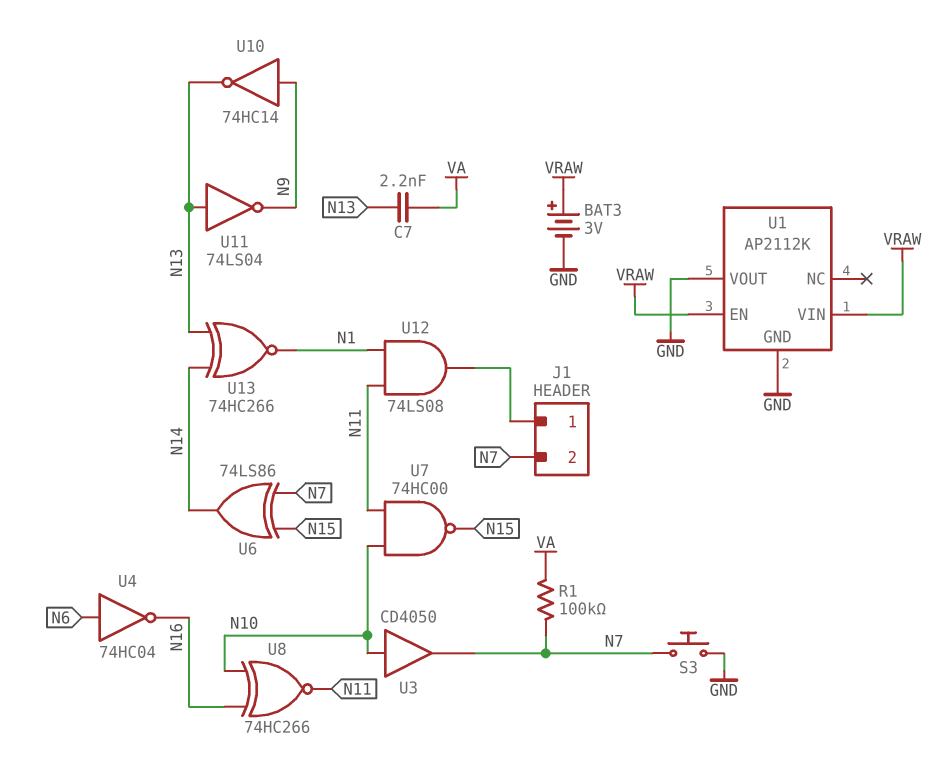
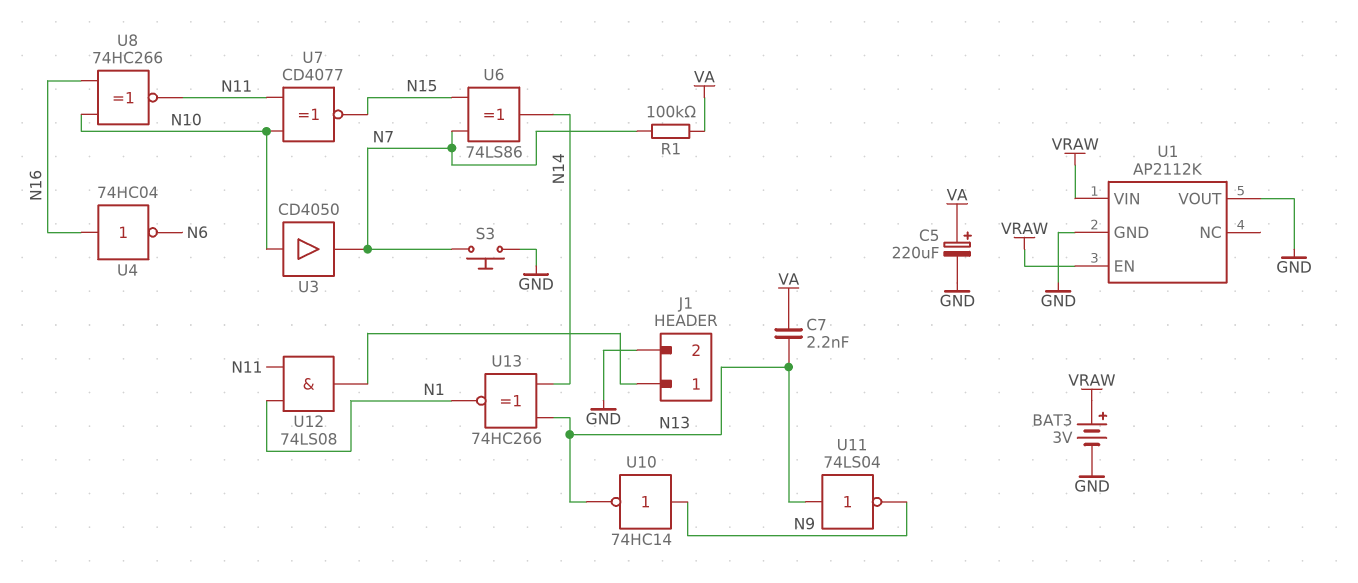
C5: none -> 220uF (plus VA, minus GND)
J1 pin 2: N7 -> GND
U4: NOT 74HC04 (in N6, out N16) -> NOT 74HC04 (in N16, out N6)
U7: NAND 74HC00 (in N10, in N11, out N15) -> XNOR CD4077 (in N10, in N11, out N15)

